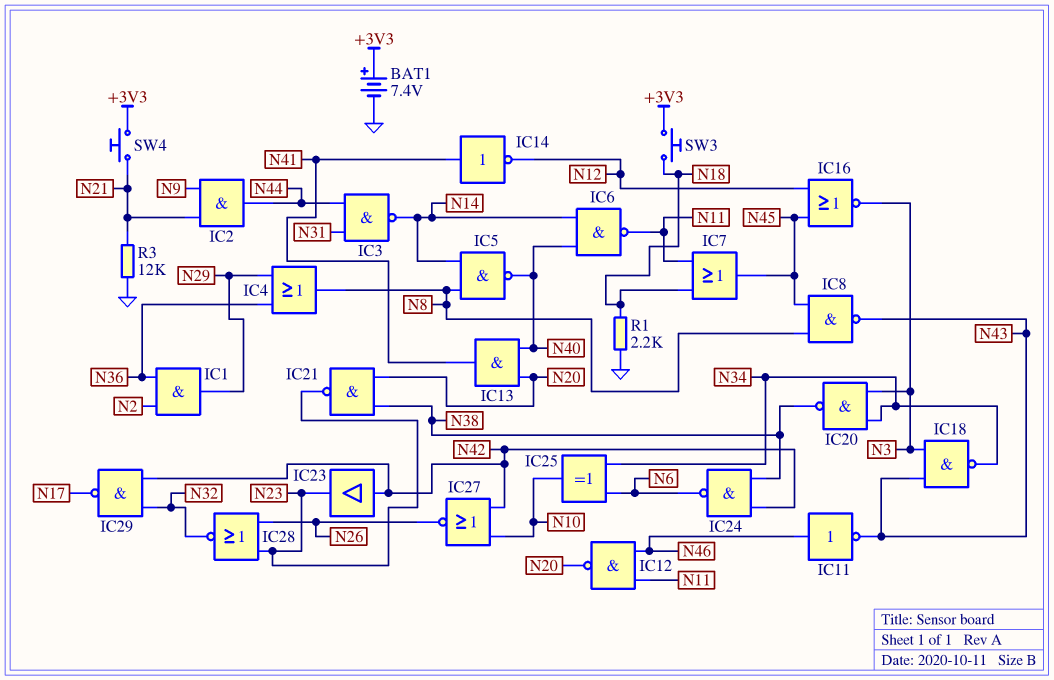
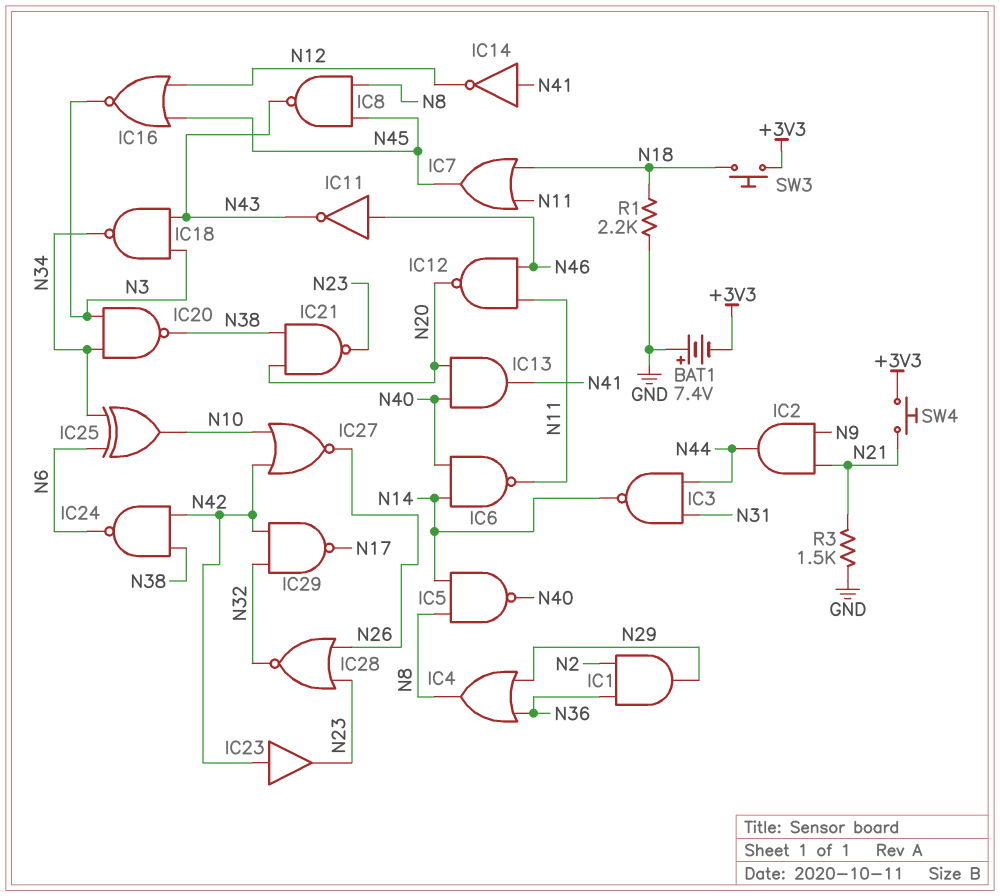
BAT1: 7.4V (plus +3V3, minus GND) -> 7.4V (plus GND, minus +3V3)
R3: 12k (GND, N21) -> 1.5k (GND, N21)

